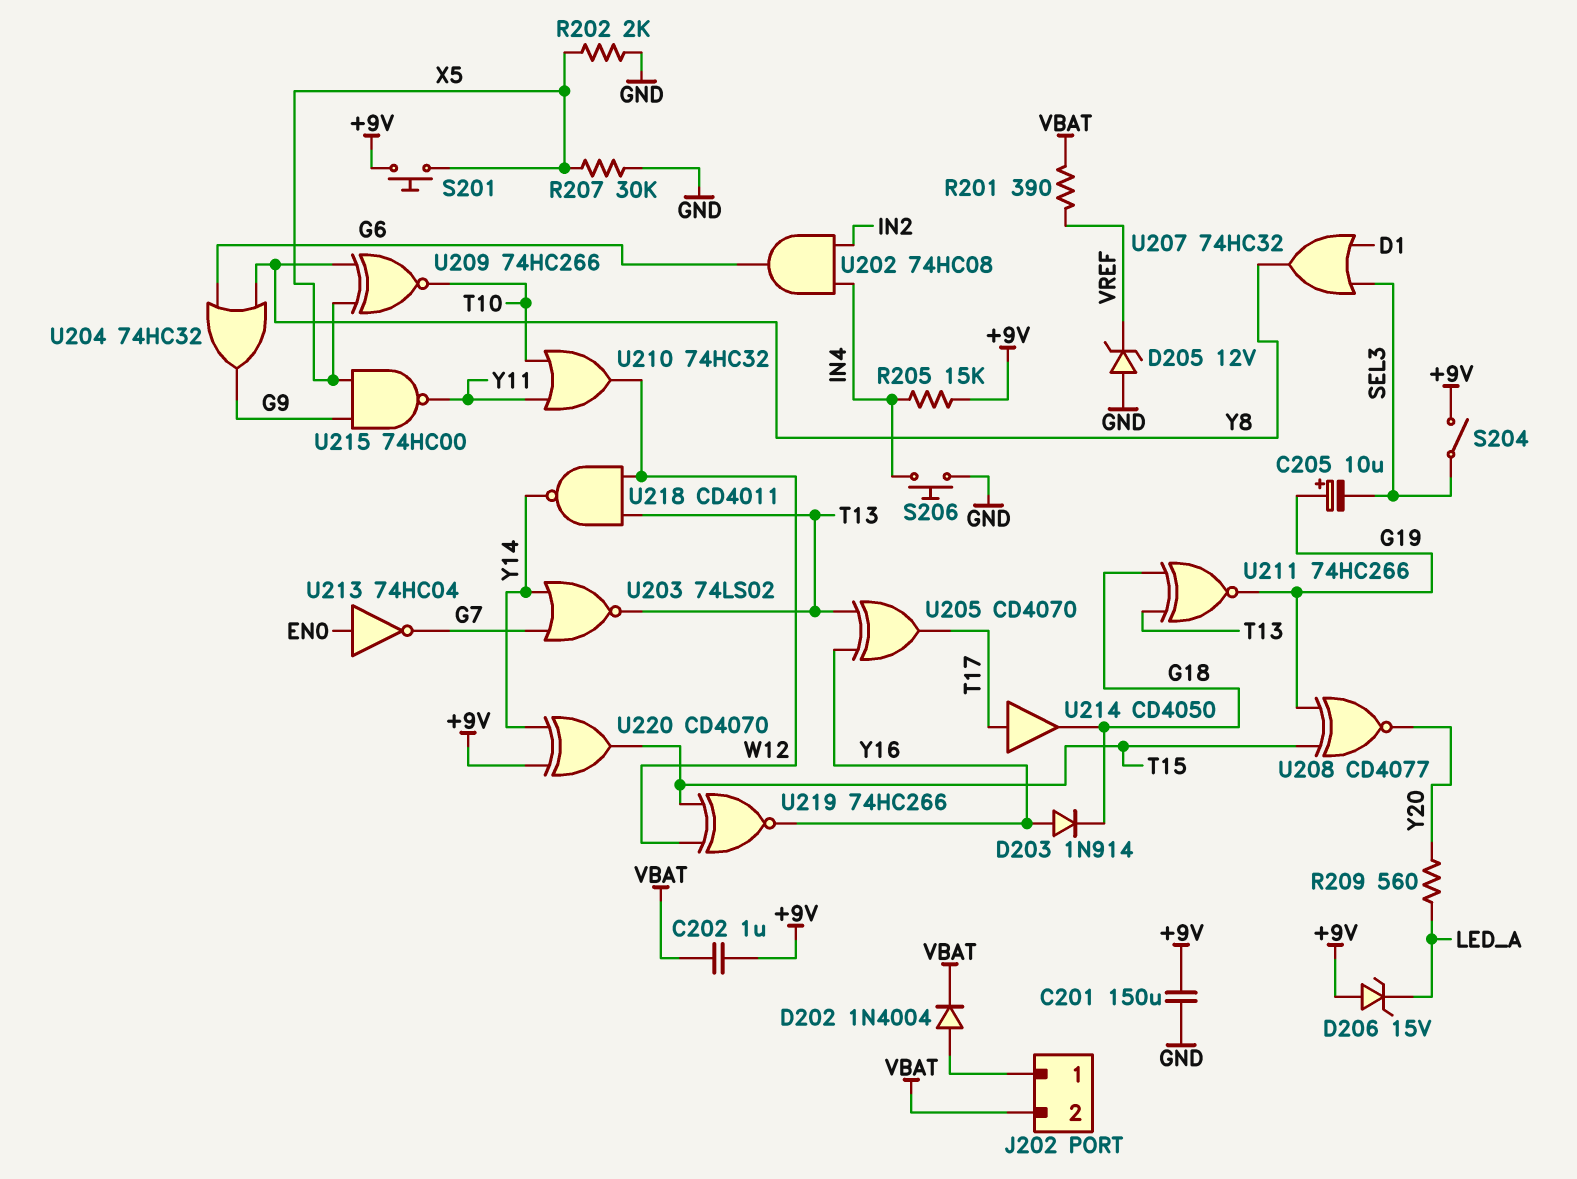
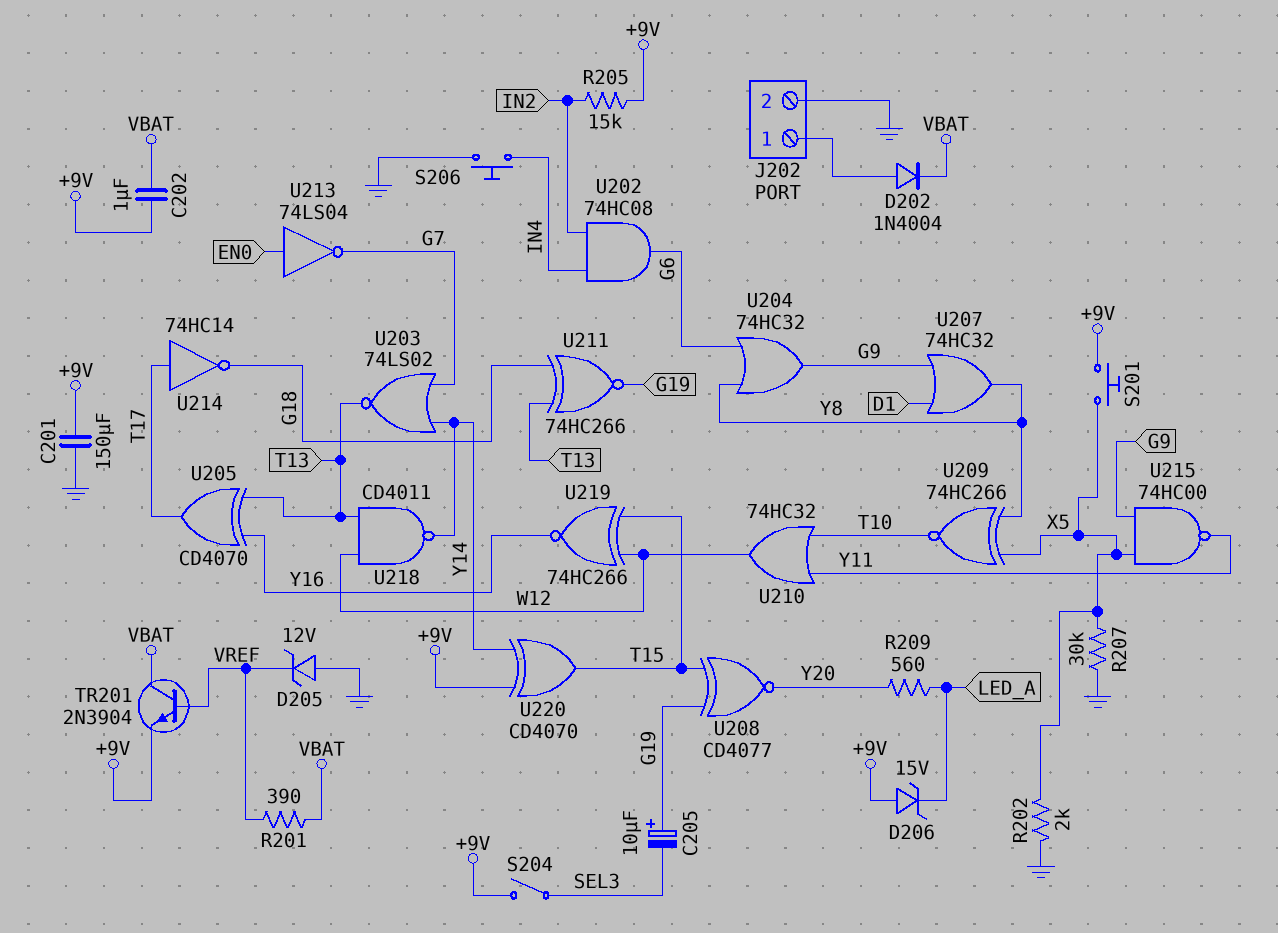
D203: diode 1N914 (A Y16, K G18) -> none
J202 pin 2: VBAT -> GND
R205: 15k (+9V, IN4) -> 15k (+9V, IN2)
TR201: none -> NPN 2N3904 (B VREF, C VBAT, E +9V)
U207: OR 74HC32 (in D1, in SEL3, out Y8) -> OR 74HC32 (in D1, in G9, out Y8)
U213: NOT 74HC04 (in EN0, out G7) -> NOT 74LS04 (in EN0, out G7)
U214: buffer CD4050 (in T17, out G18) -> NOT 74HC14 (in T17, out G18)

